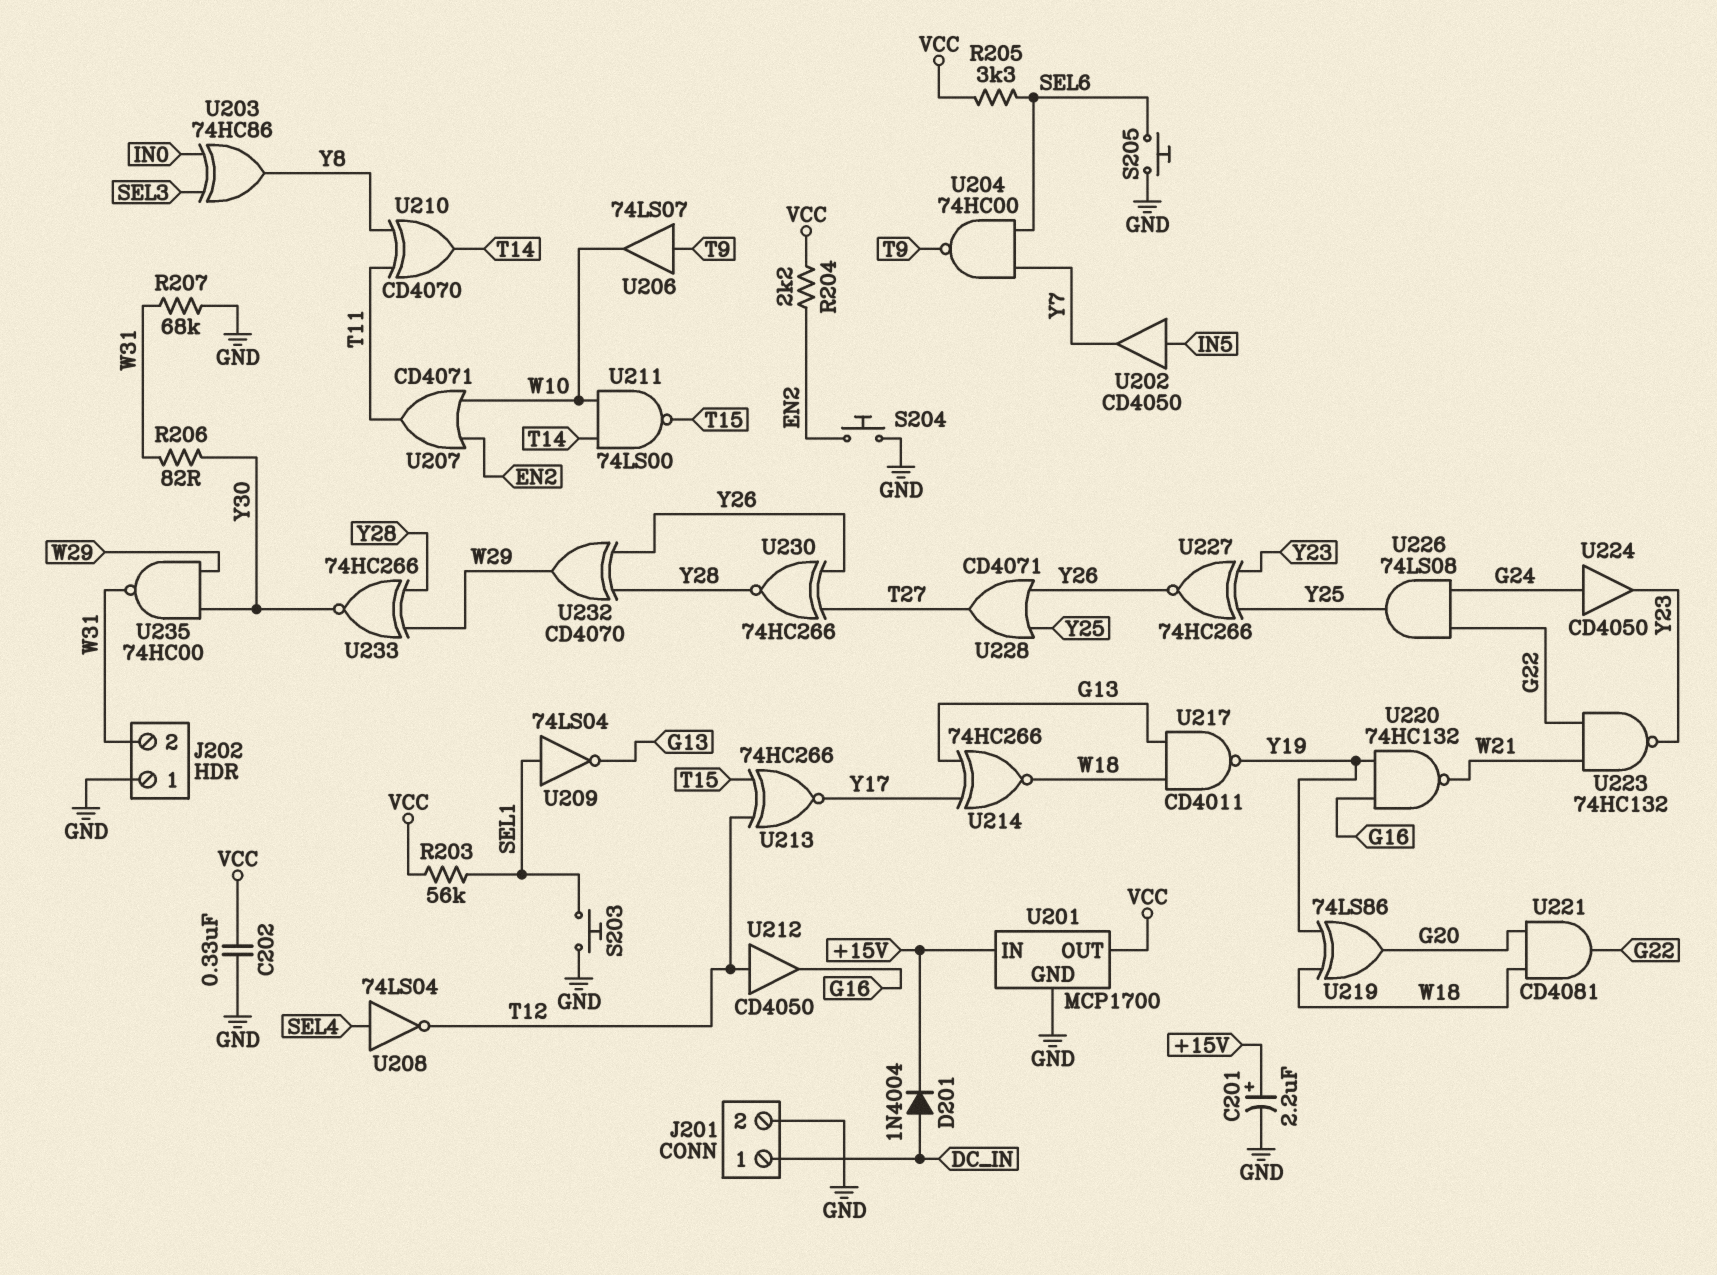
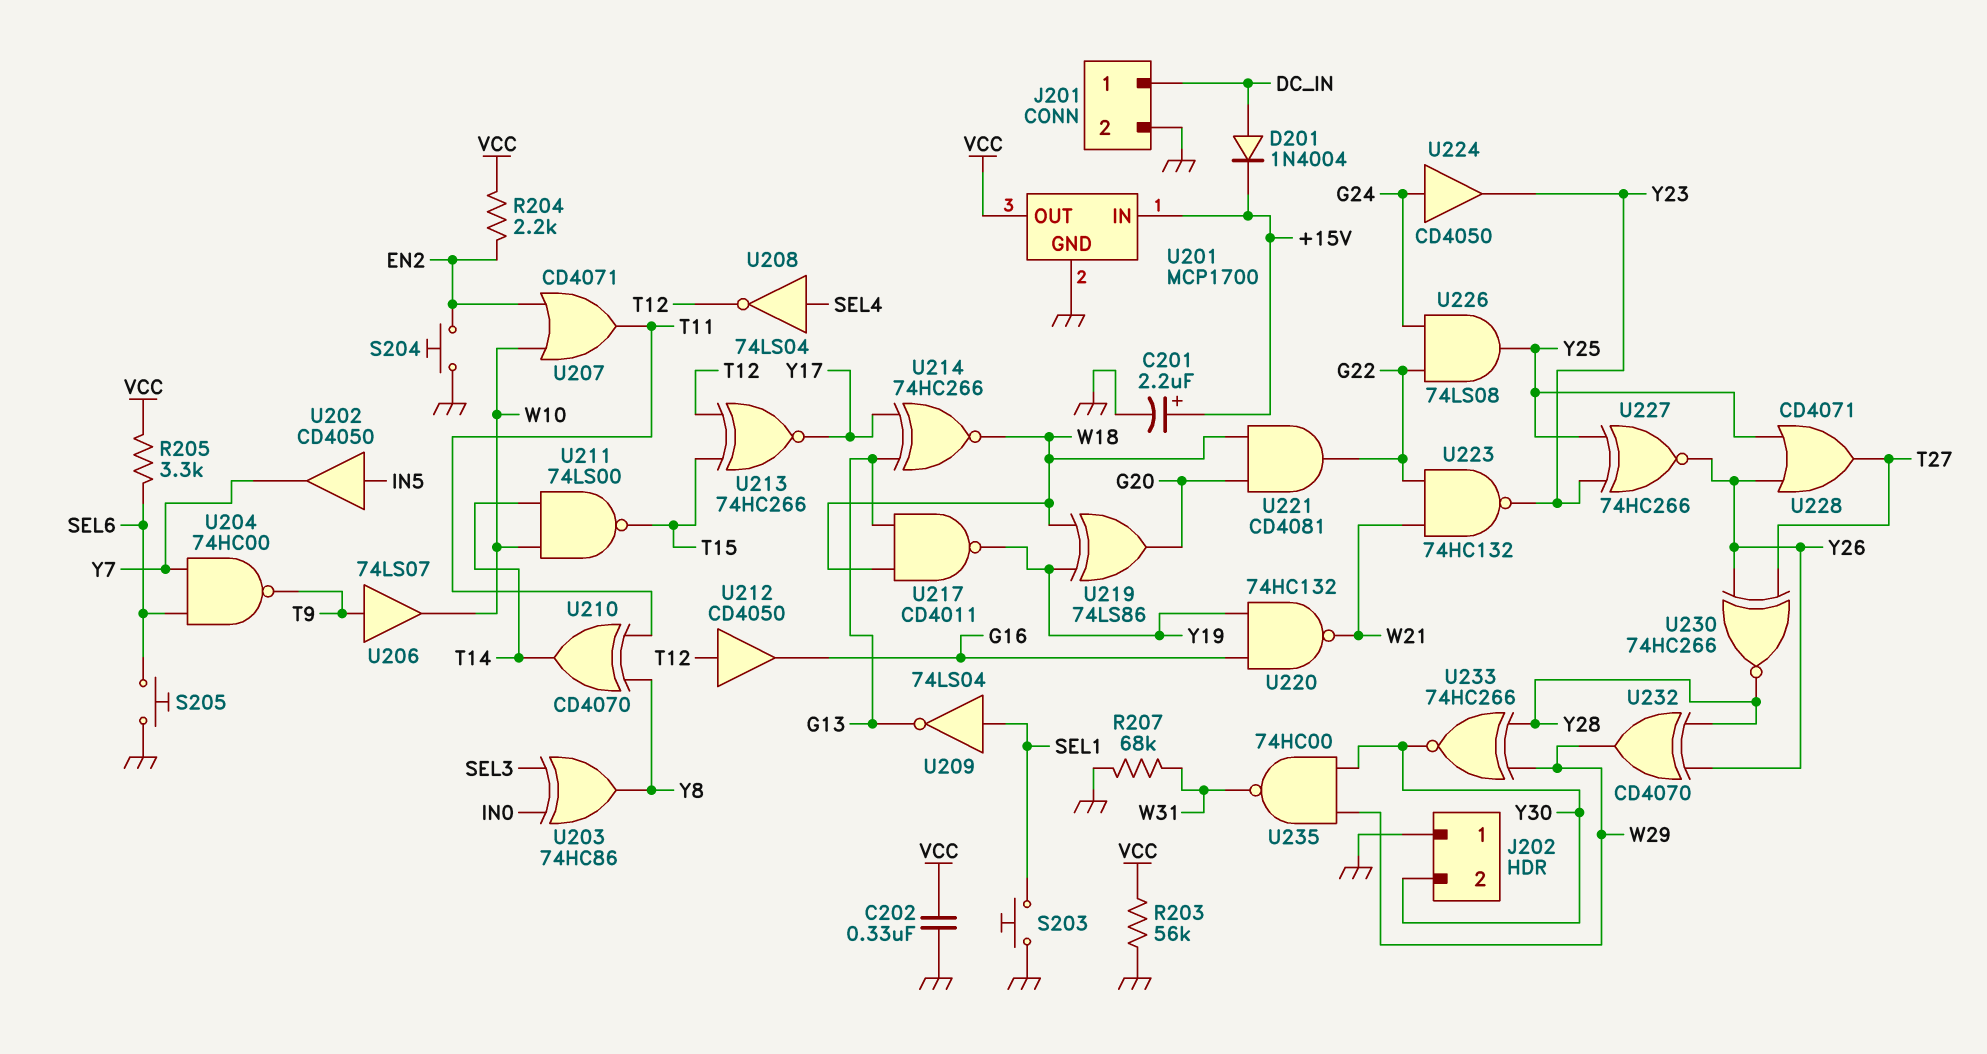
J202 pin 2: W31 -> Y30
R203: 56k (SEL1, VCC) -> 56k (GND, VCC)
R206: 82 (W31, Y30) -> none

